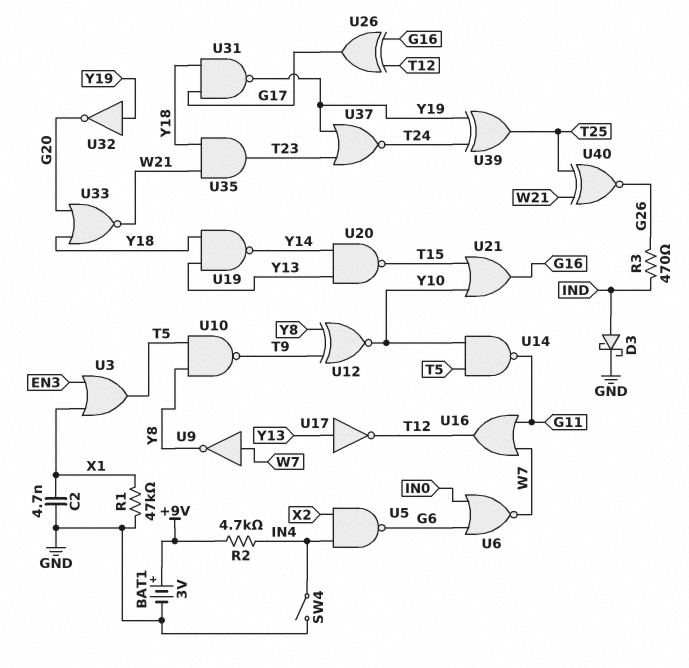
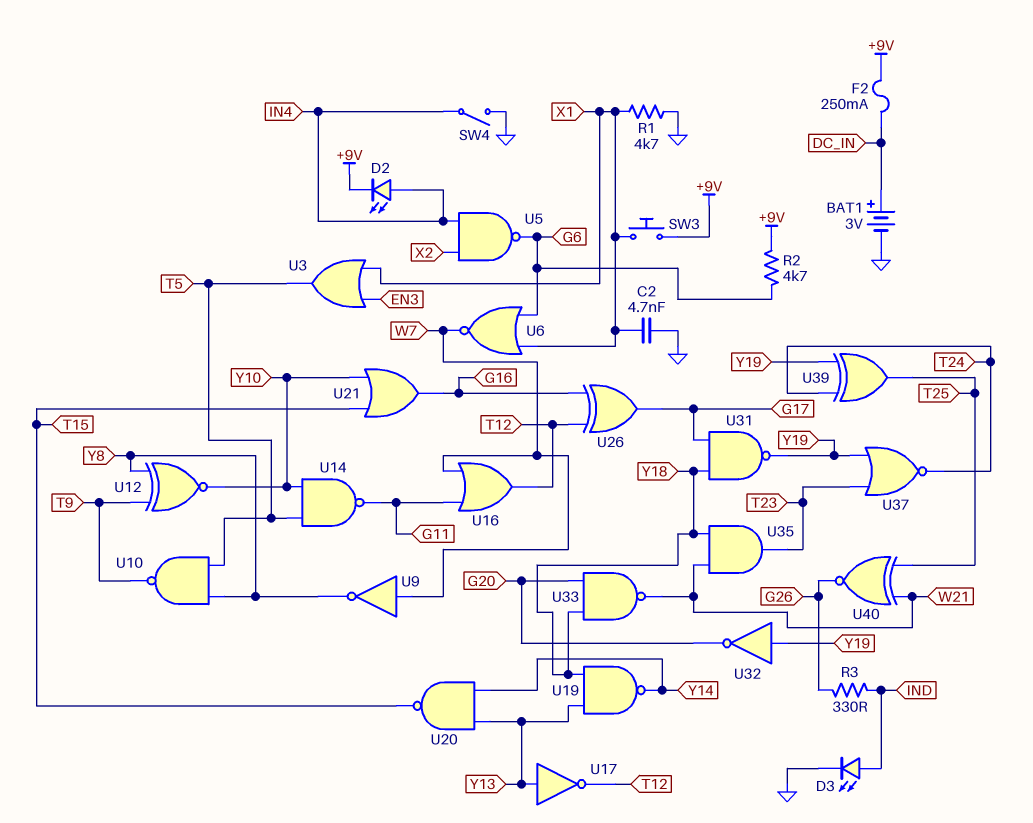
BAT1: 3V (plus +9V, minus GND) -> 3V (plus DC_IN, minus GND)
D2: none -> LED (A IN4, K +9V)
D3: schottky (A IND, K GND) -> LED (A IND, K GND)
F2: none -> 250mA (+9V, DC_IN)
R1: 47k (GND, X1) -> 4.7k (GND, X1)
R2: 4.7k (+9V, IN4) -> 4.7k (+9V, G6)
R3: 470 (G26, IND) -> 330 (G26, IND)
SW3: none -> button (+9V, X1)
U6: NOR (in G6, in IN0, out W7) -> NOR (in G6, in X1, out W7)
U33: NOR (in G20, in Y18, out W21) -> NAND (in G20, in Y18, out W21)

